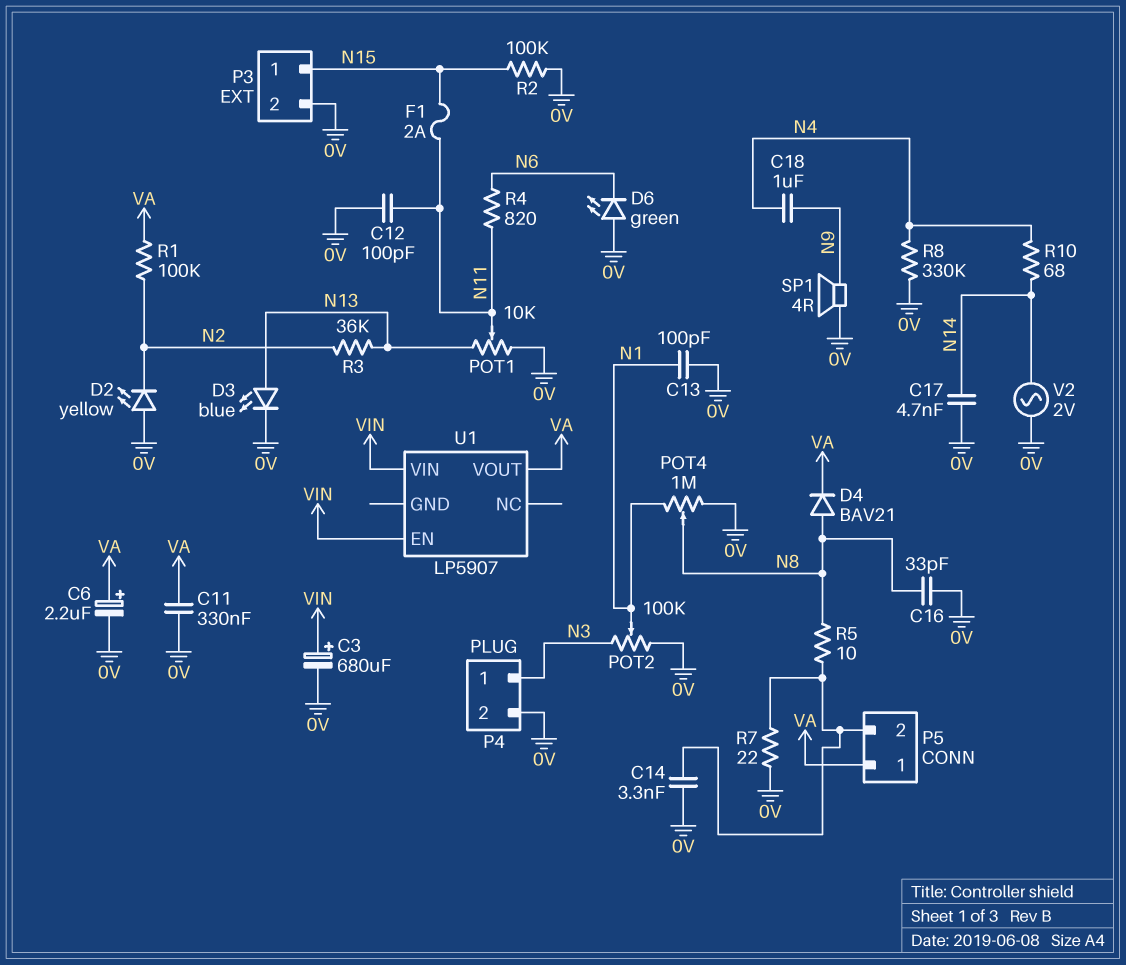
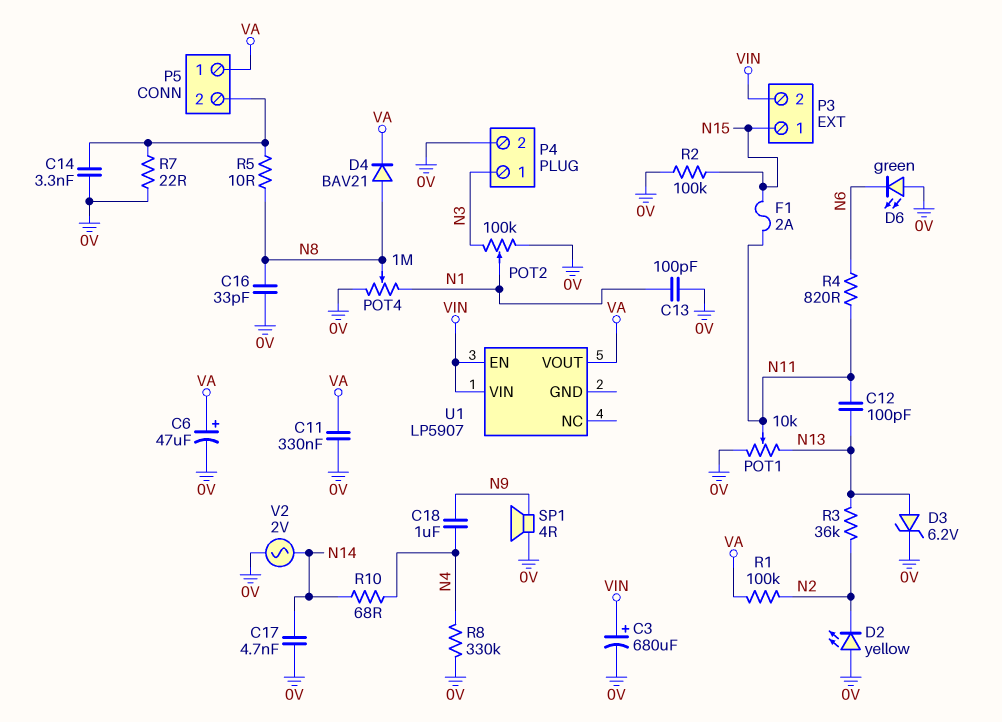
C6: 2.2uF (plus VA, minus 0V) -> 47uF (plus VA, minus 0V)
C12: 100pF (0V, N11) -> 100pF (N11, N13)
D3: LED blue (A N13, K 0V) -> zener 6.2V (A N13, K 0V)
P3 pin 2: 0V -> VIN

